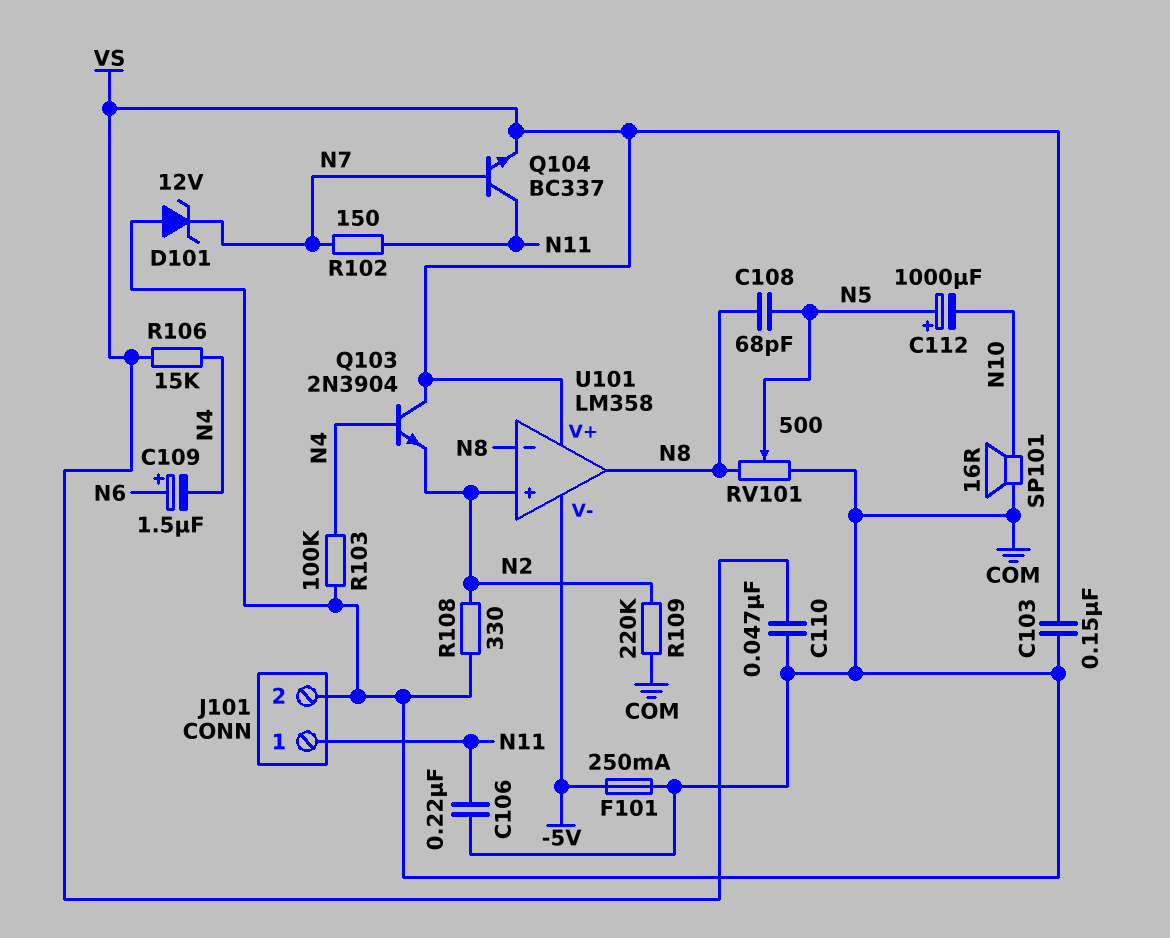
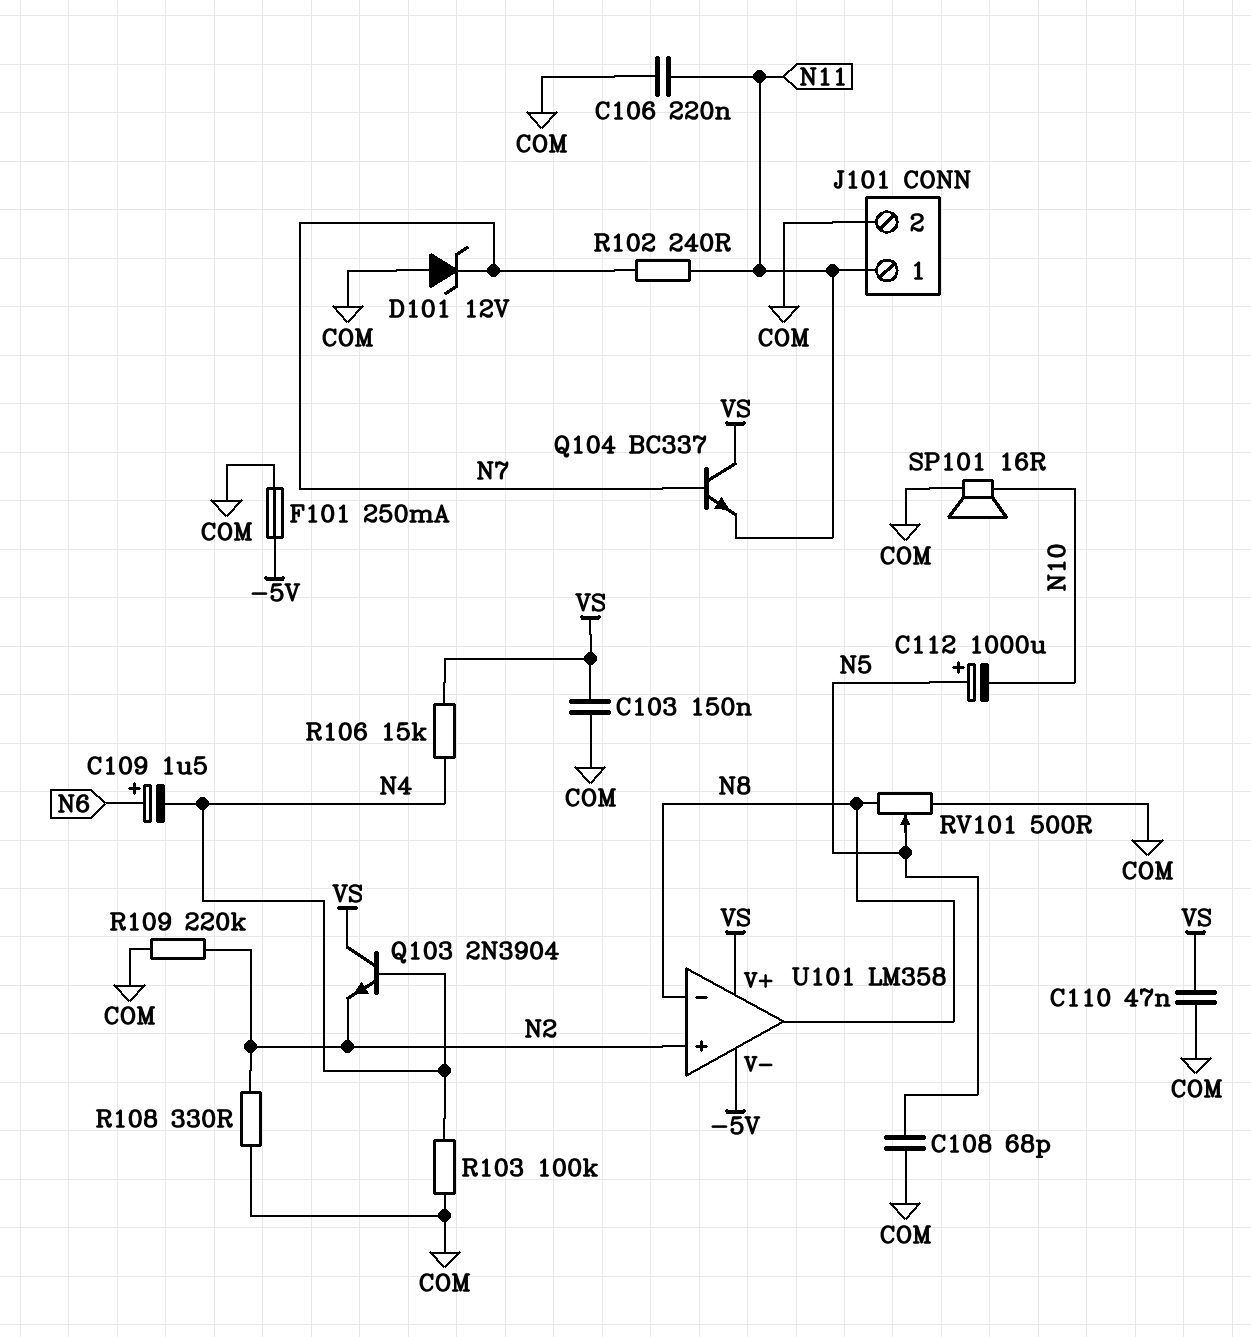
C108: 68pF (N5, N8) -> 68pF (COM, N5)
Q104: NPN BC337 (B N7, C N11, E VS) -> NPN BC337 (B N7, C VS, E N11)
R102: 150 (N7, N11) -> 240 (N7, N11)

